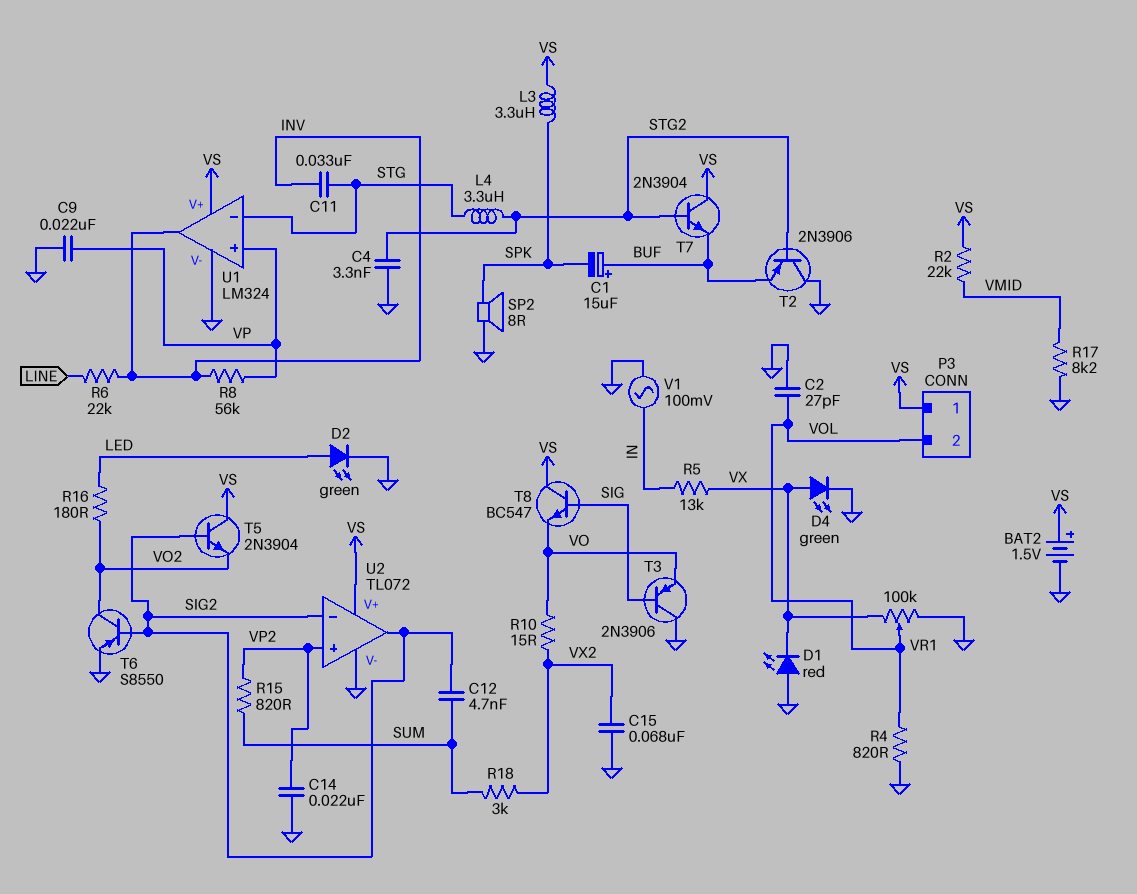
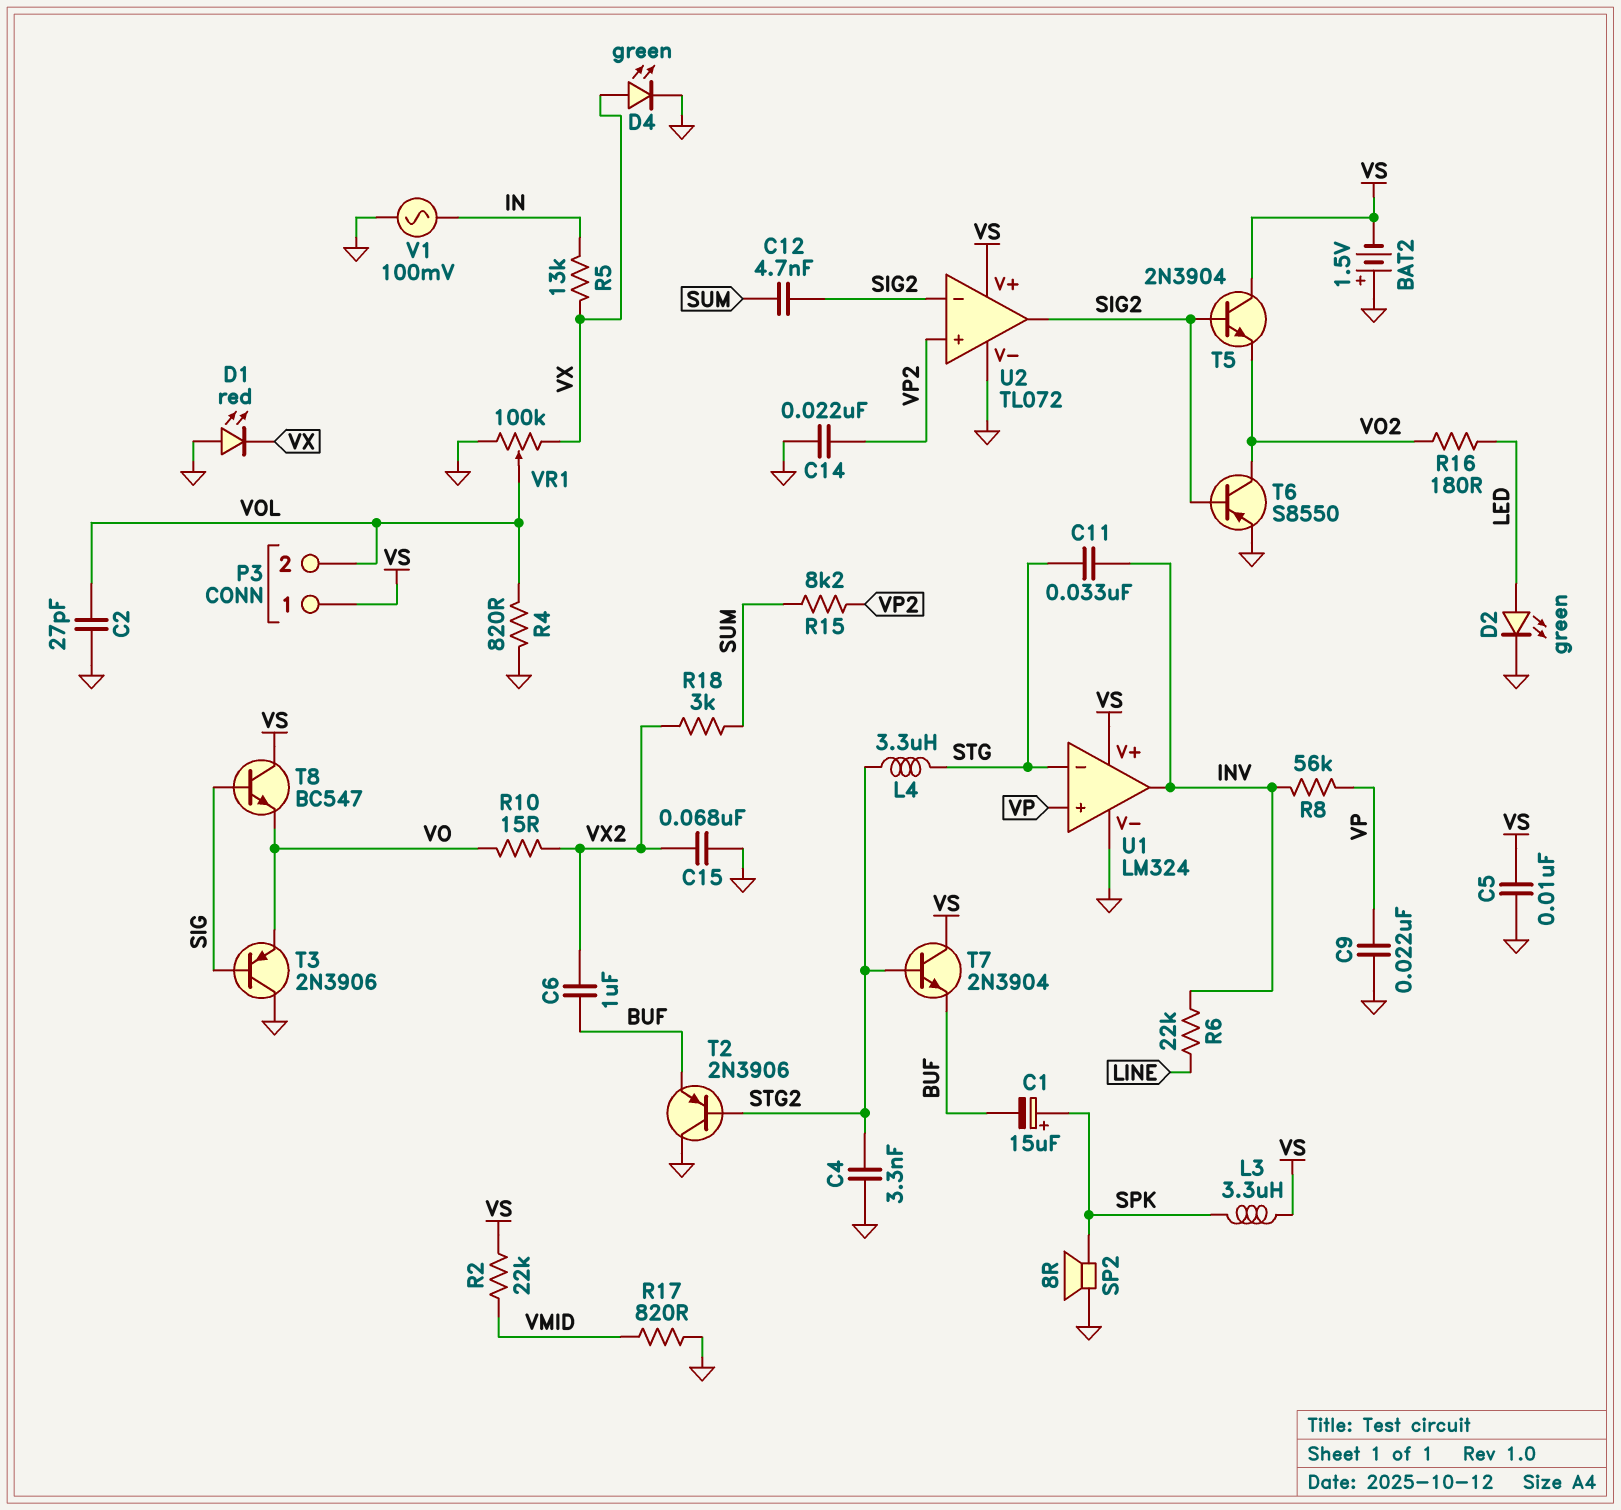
BAT2: 1.5V (plus VS, minus GND) -> 1.5V (plus GND, minus VS)
C1: 15uF (plus BUF, minus SPK) -> 15uF (plus SPK, minus BUF)
C5: none -> 10nF (GND, VS)
C6: none -> 1uF (BUF, VX2)
R15: 820 (SUM, VP2) -> 8.2k (SUM, VP2)
R17: 8.2k (GND, VMID) -> 820 (GND, VMID)

